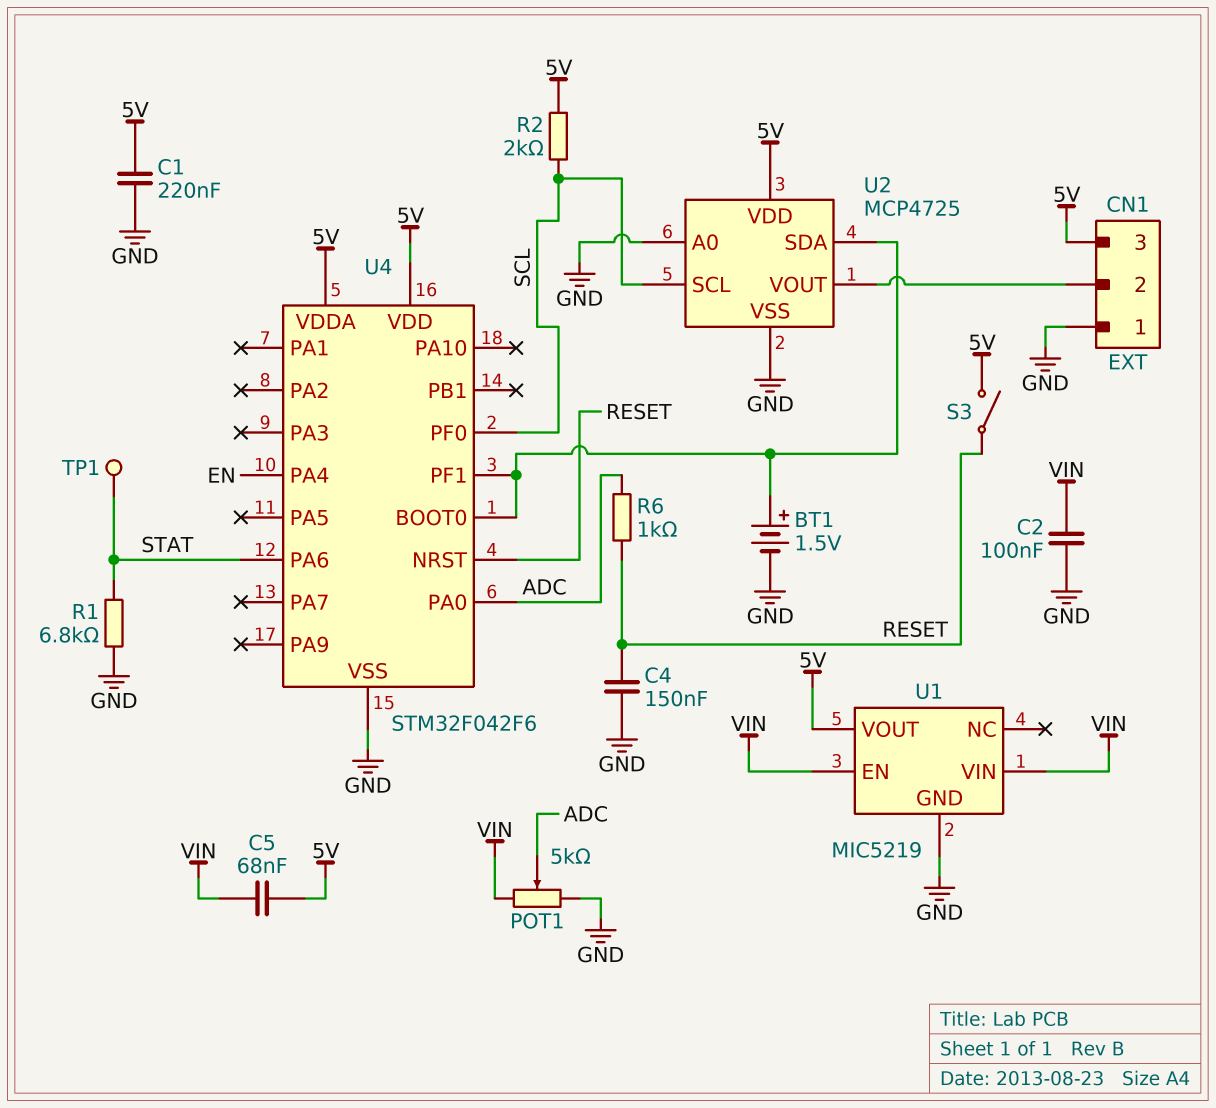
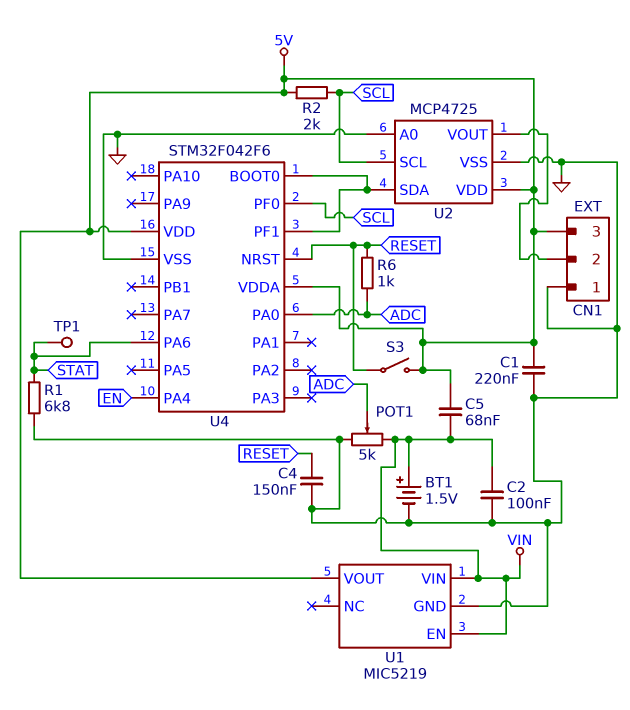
BT1: 1.5V (plus U2/SDA, minus GND) -> 1.5V (plus VIN, minus GND)

